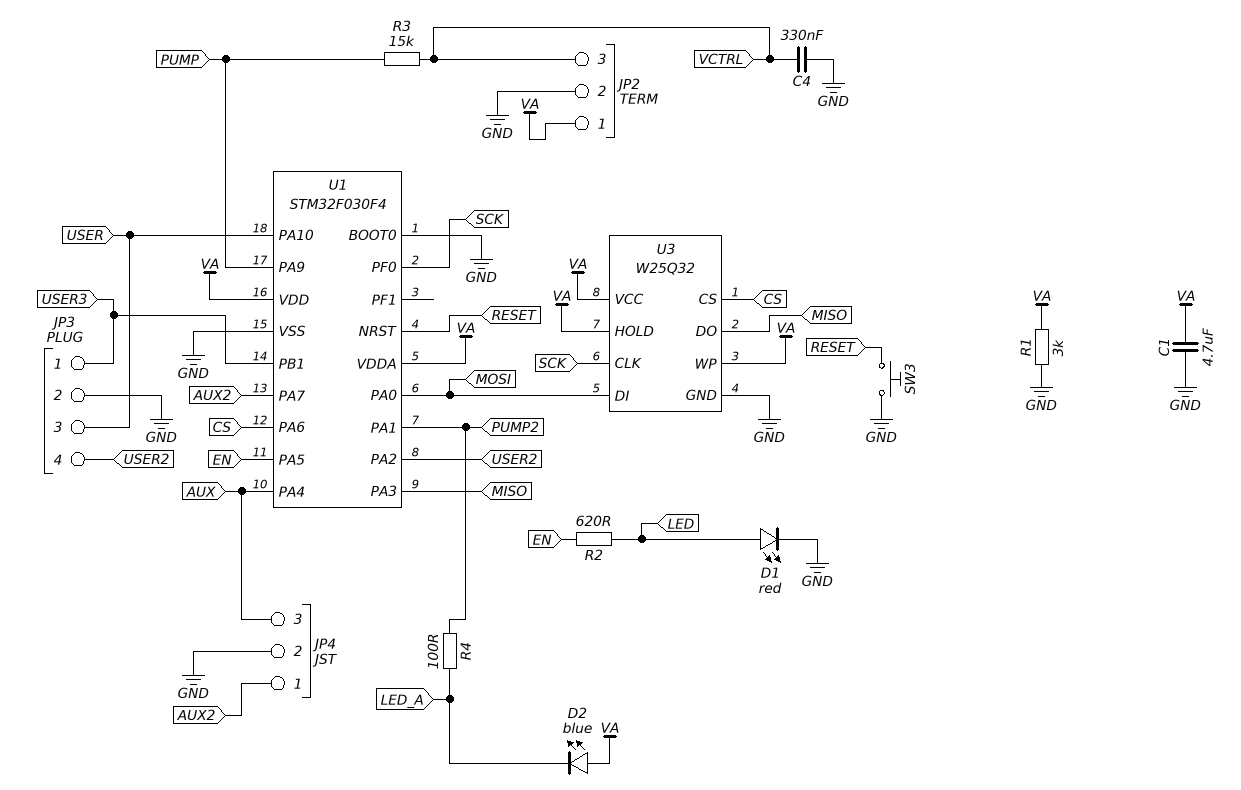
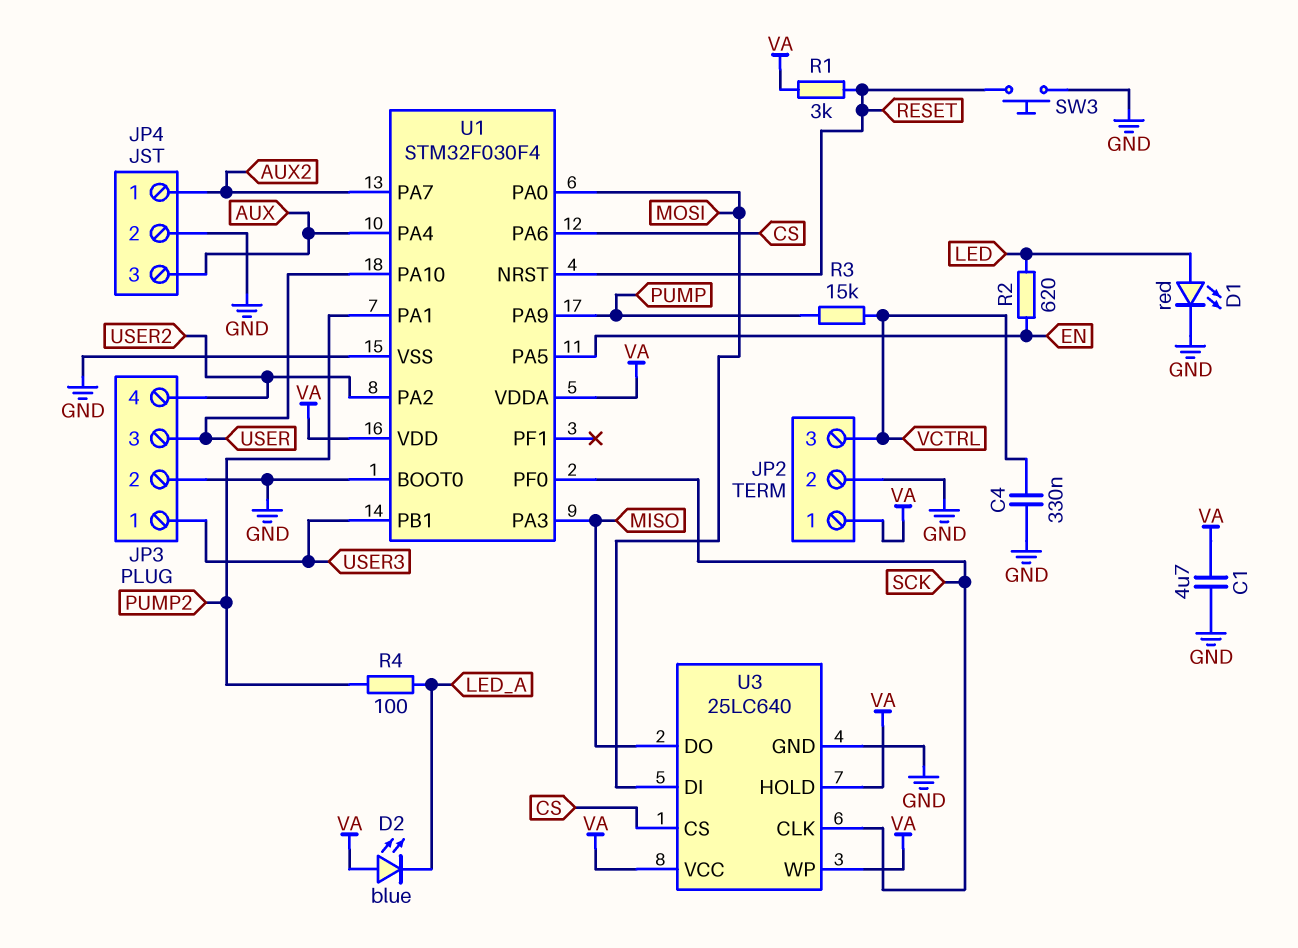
R1: 3k (GND, VA) -> 3k (RESET, VA)
U3: W25Q32 -> 25LC640

